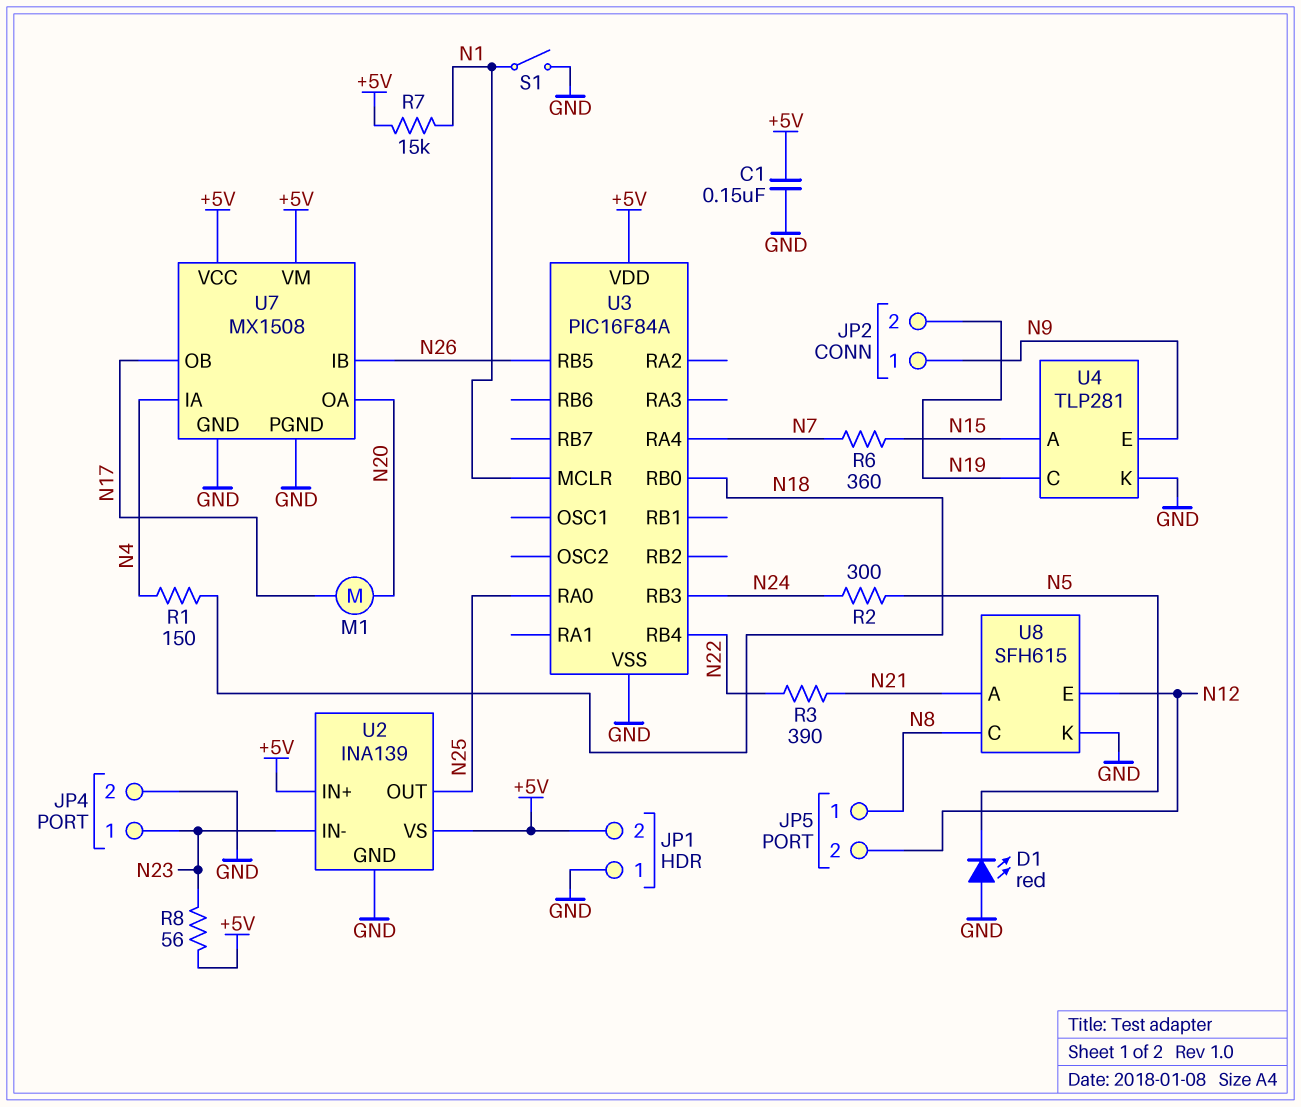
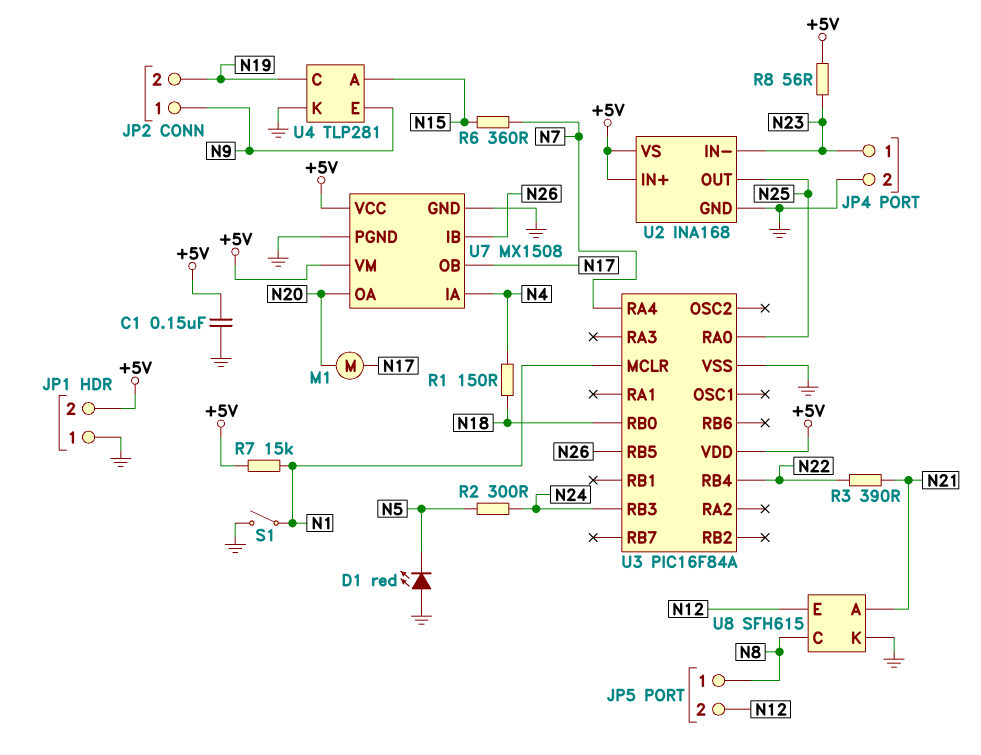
U2: INA139 -> INA168

